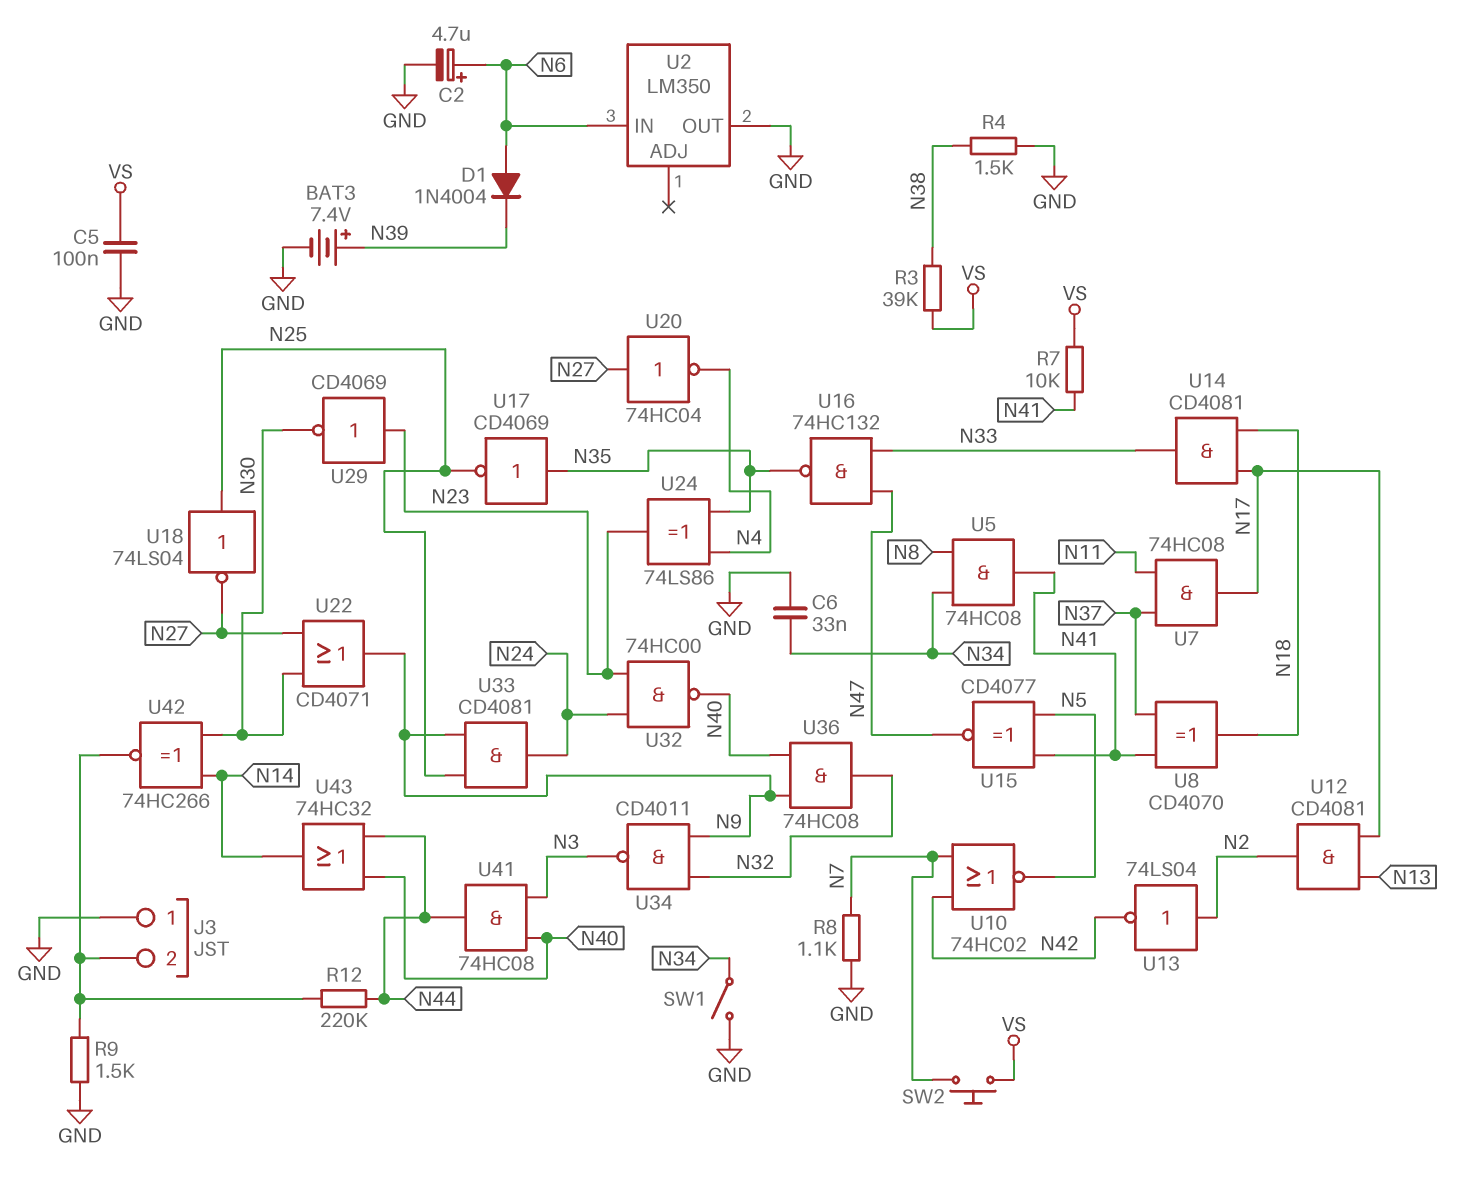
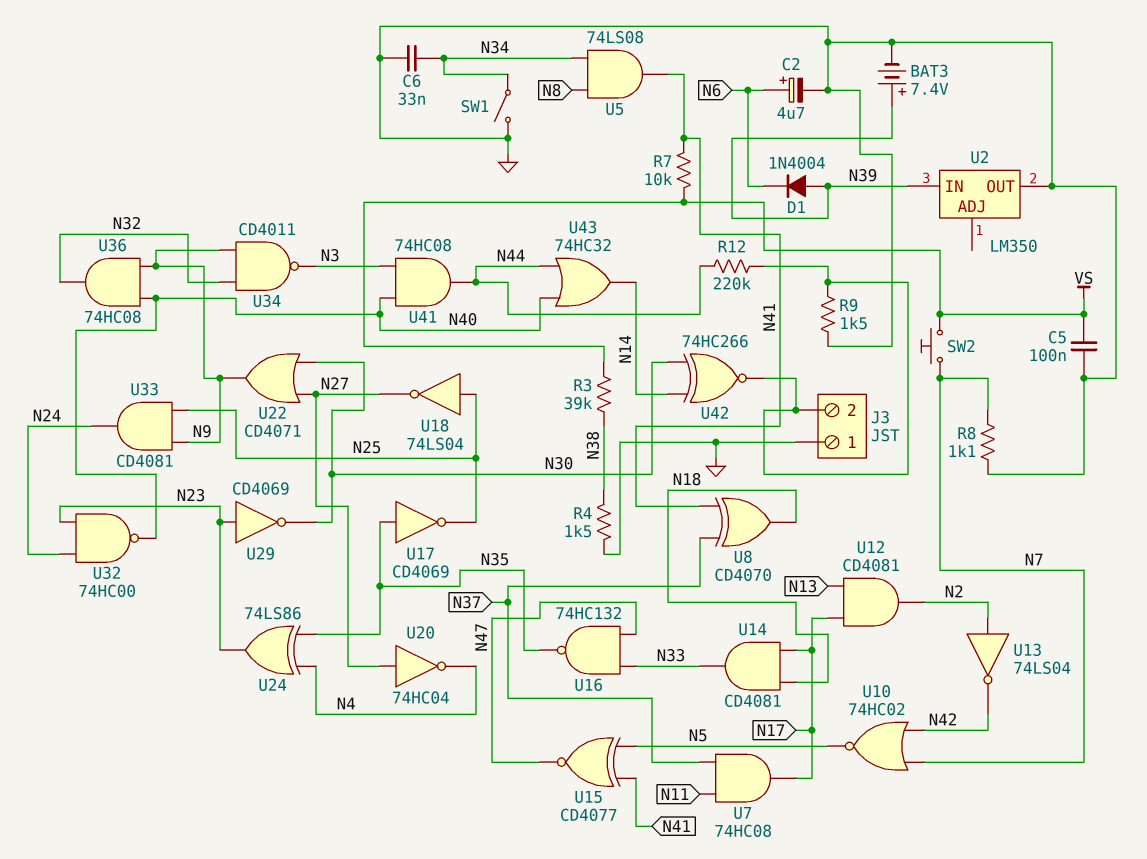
D1: diode 1N4004 (A N6, K N39) -> diode 1N4004 (A N39, K N6)
U2 pin IN: N6 -> N39
U5: AND 74HC08 (in N8, in N34, out N41) -> AND 74LS08 (in N8, in N34, out N41)

